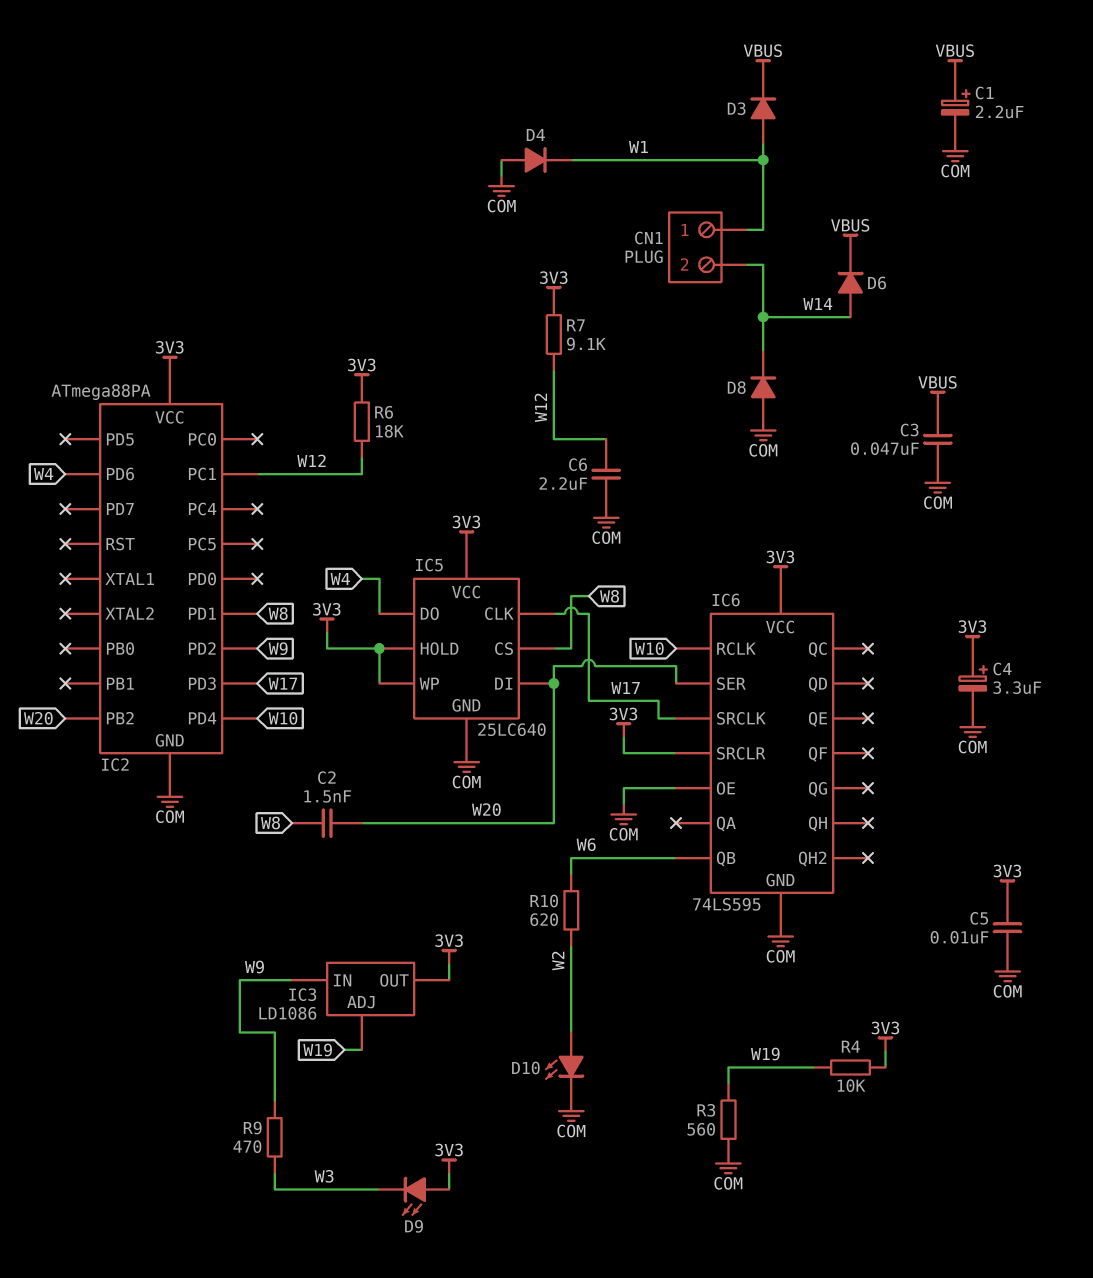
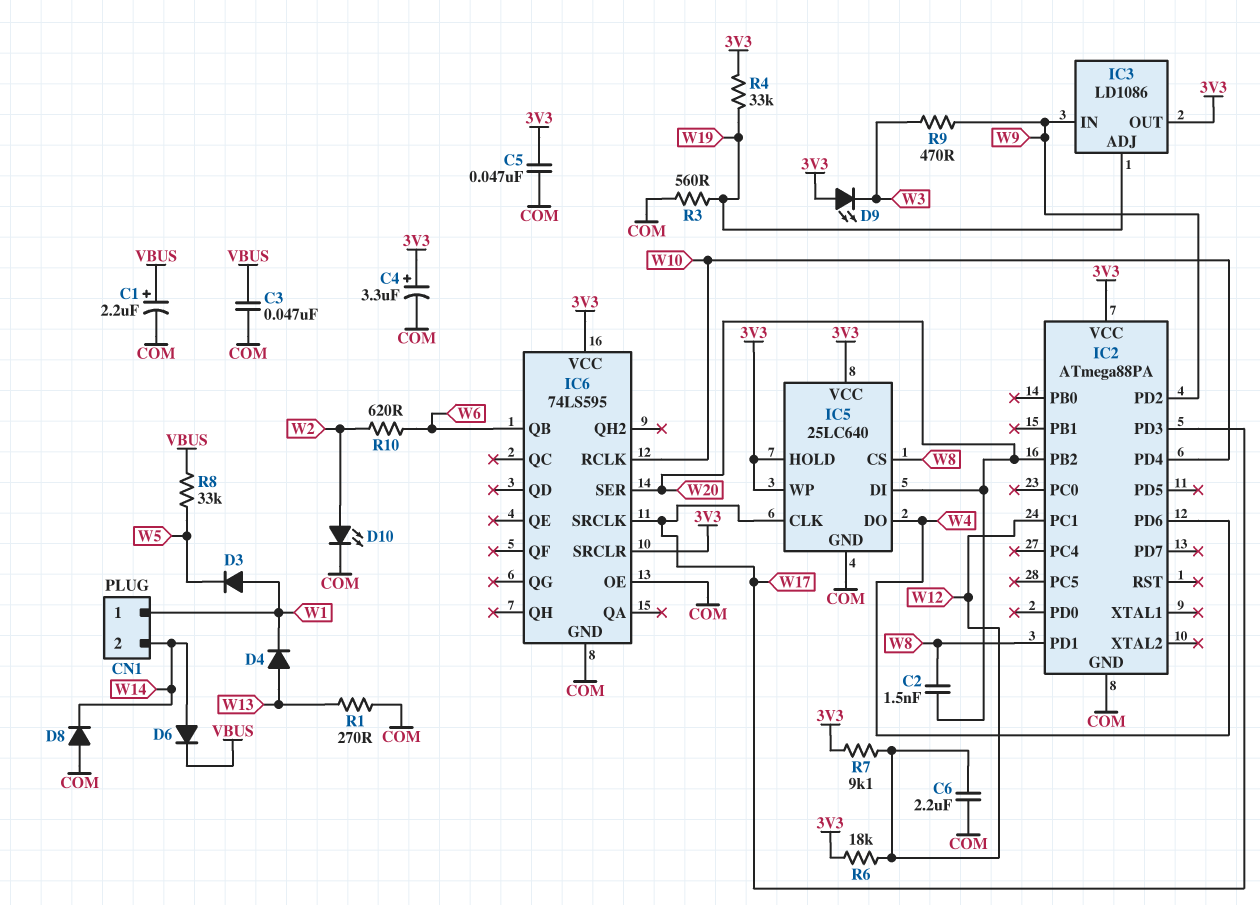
C5: 10nF (3V3, COM) -> 47nF (3V3, COM)
D3: diode (A W1, K VBUS) -> diode (A W1, K W5)
D4: diode (A COM, K W1) -> diode (A W13, K W1)
R1: none -> 270 (COM, W13)
R4: 10k (3V3, W19) -> 33k (3V3, W19)
R8: none -> 33k (VBUS, W5)

